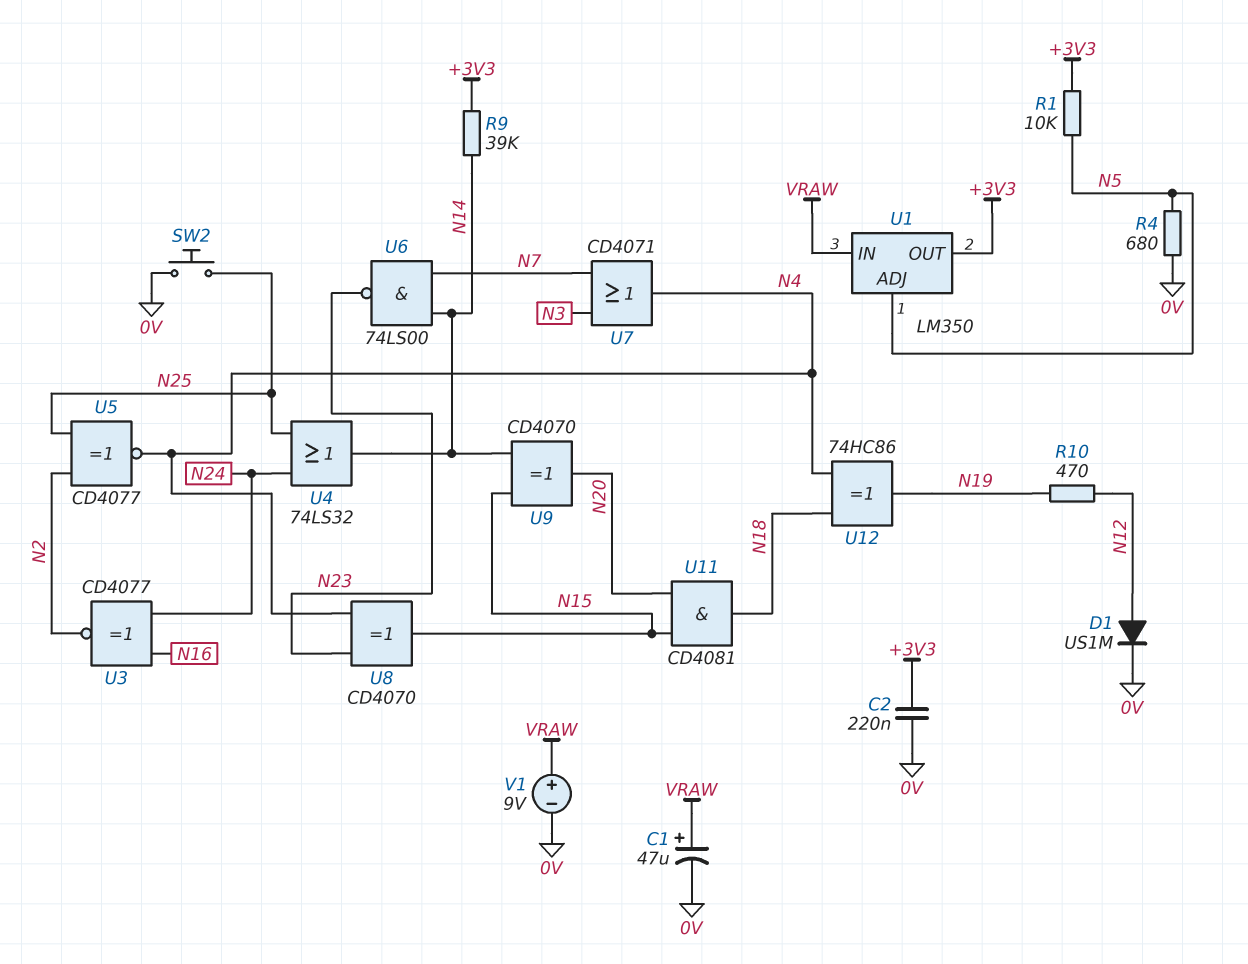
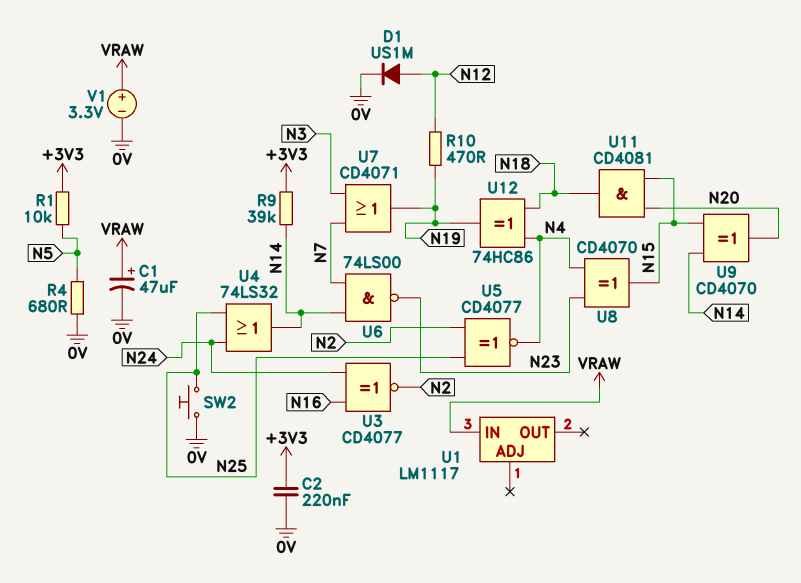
U1: LM350 -> LM1117
U1 pin ADJ: N5 -> none
U1 pin OUT: +3V3 -> none
U7: OR CD4071 (in N3, in N7, out N4) -> OR CD4071 (in N3, in N7, out N19)
V1: 9V (plus VRAW, minus 0V) -> 3.3V (plus VRAW, minus 0V)

